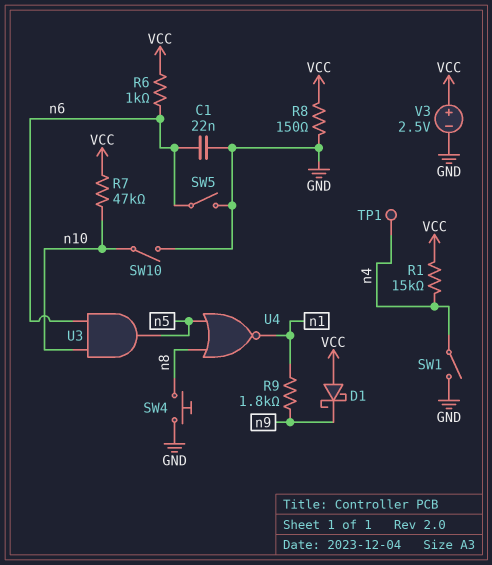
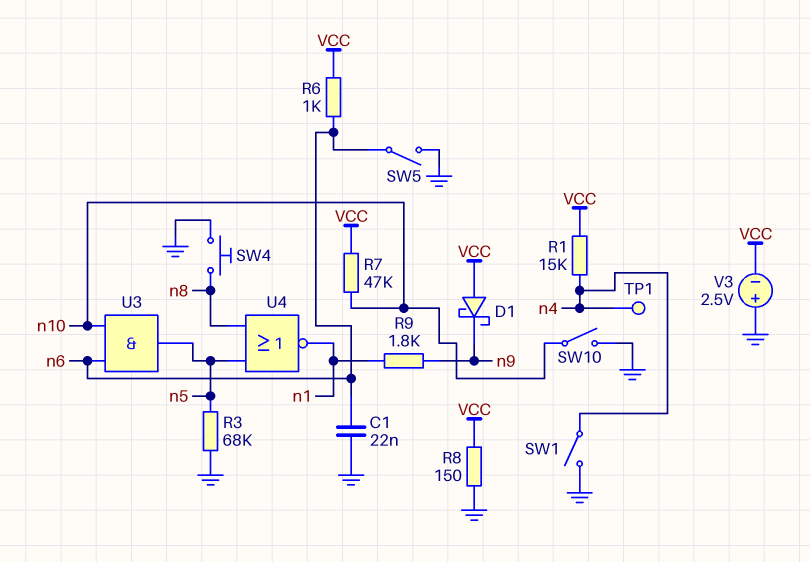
R3: none -> 68k (GND, n5)
V3: 2.5V (plus VCC, minus GND) -> 2.5V (plus GND, minus VCC)

